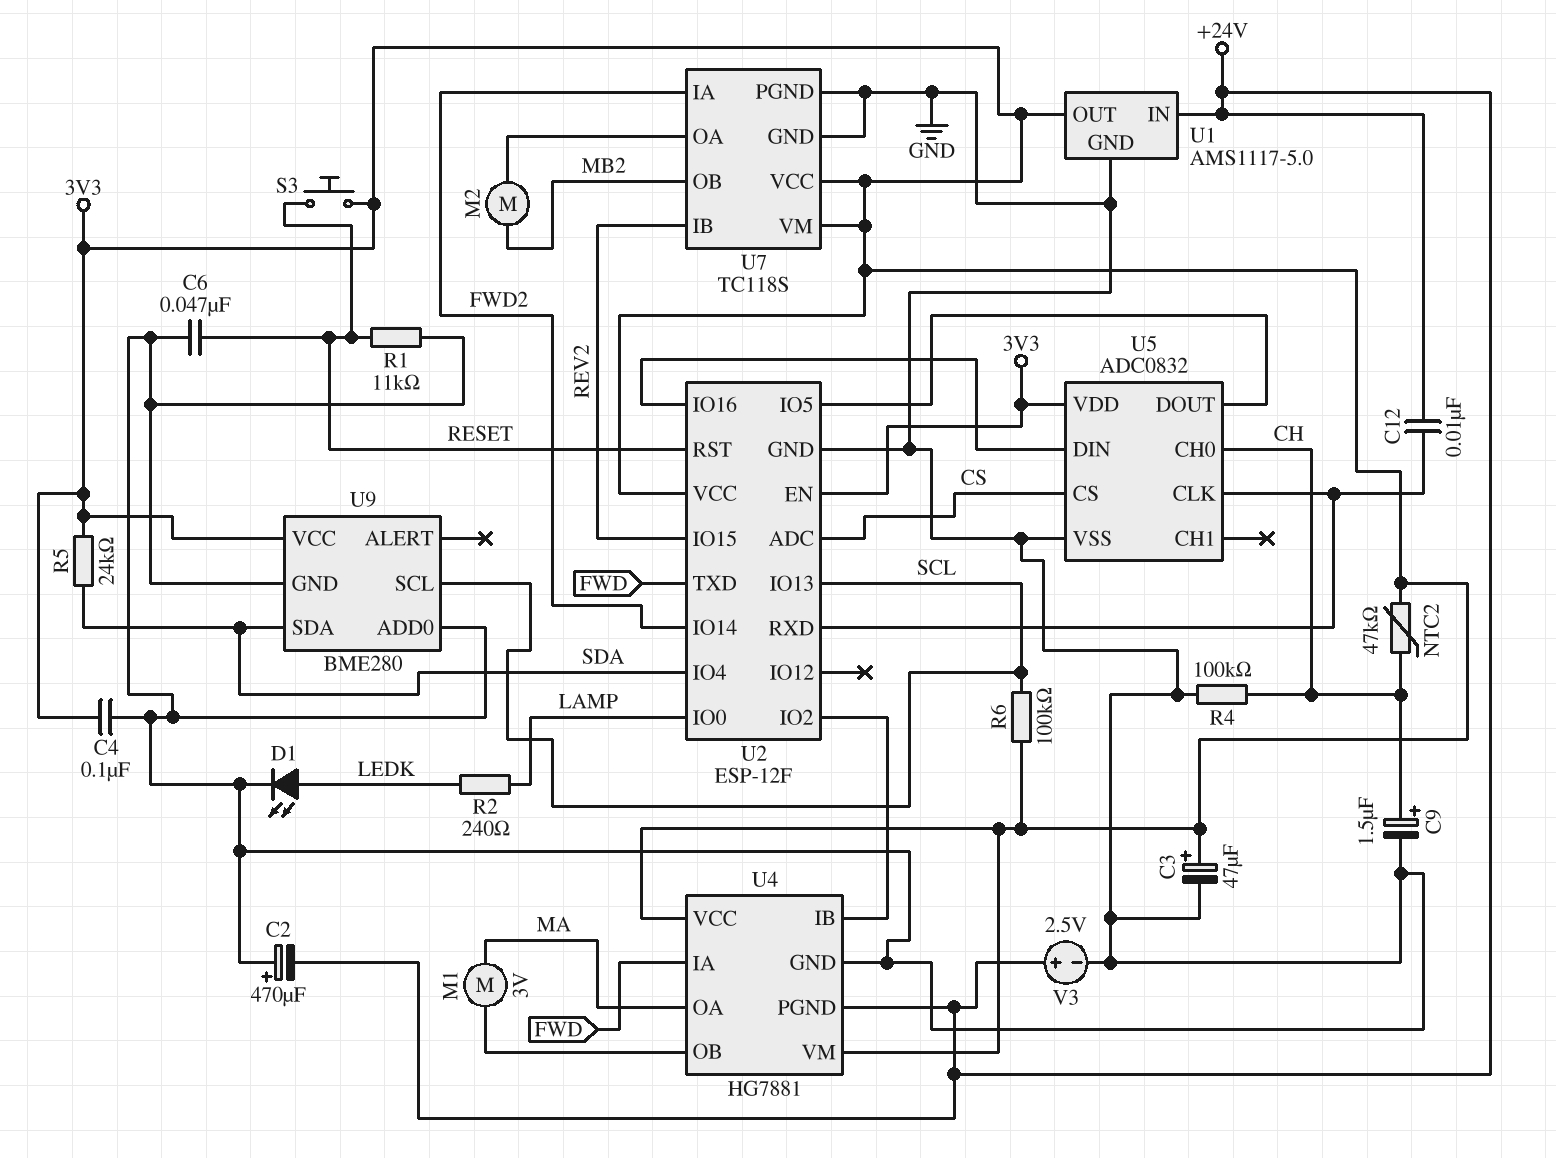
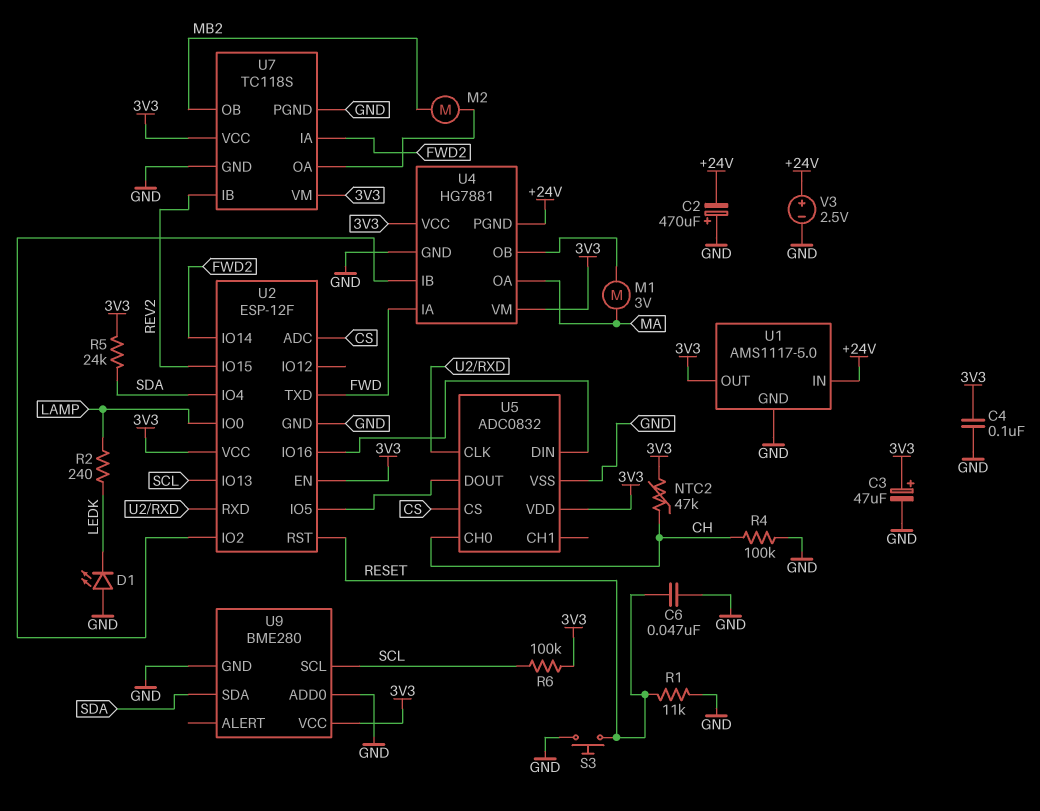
C9: 1.5uF (plus CH, minus GND) -> none
C12: 10nF (+24V, U2/RXD) -> none
D1: LED (A LEDK, K GND) -> LED (A GND, K LEDK)
S3: button (3V3, RESET) -> button (GND, RESET)

